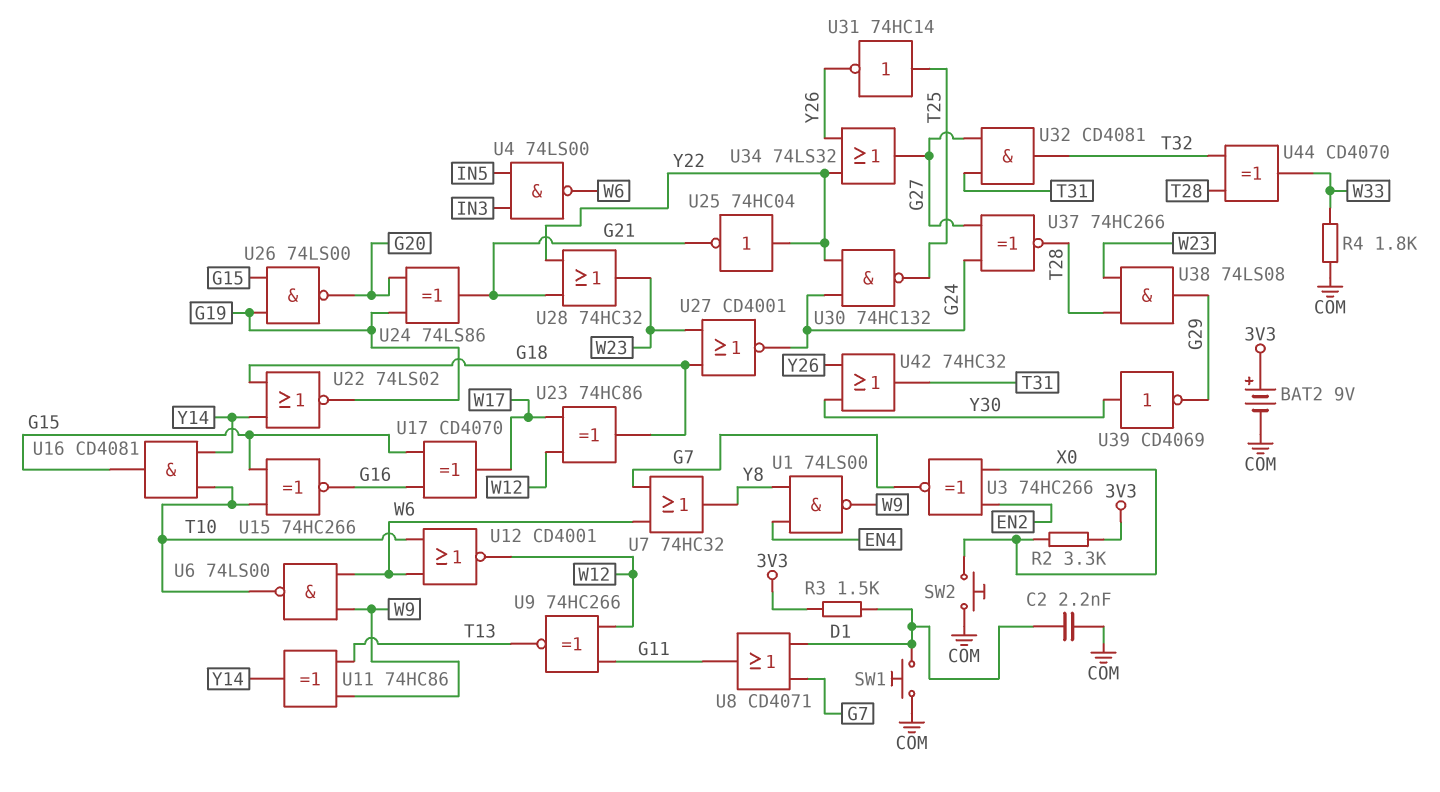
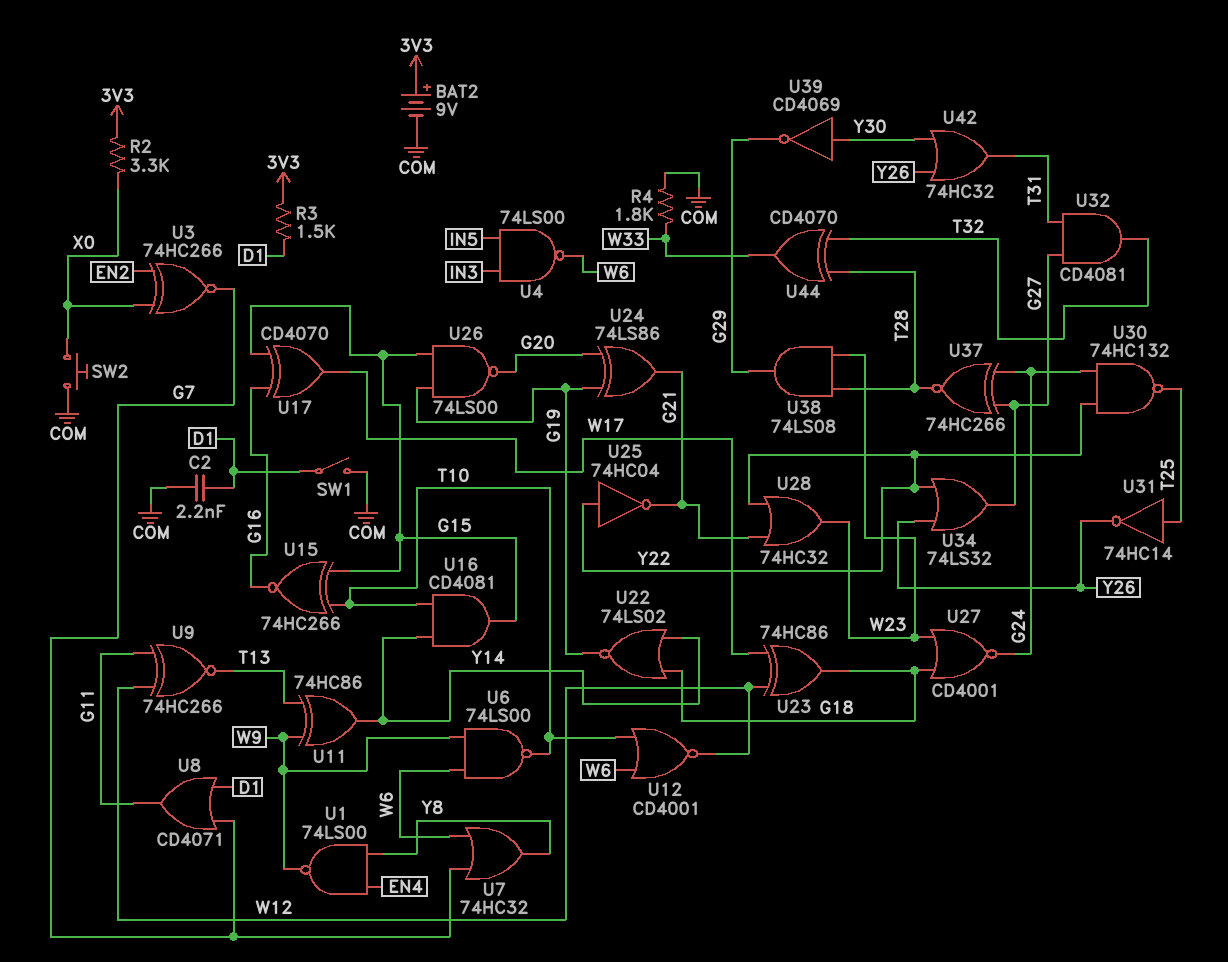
SW1: button (COM, D1) -> switch (COM, D1)

